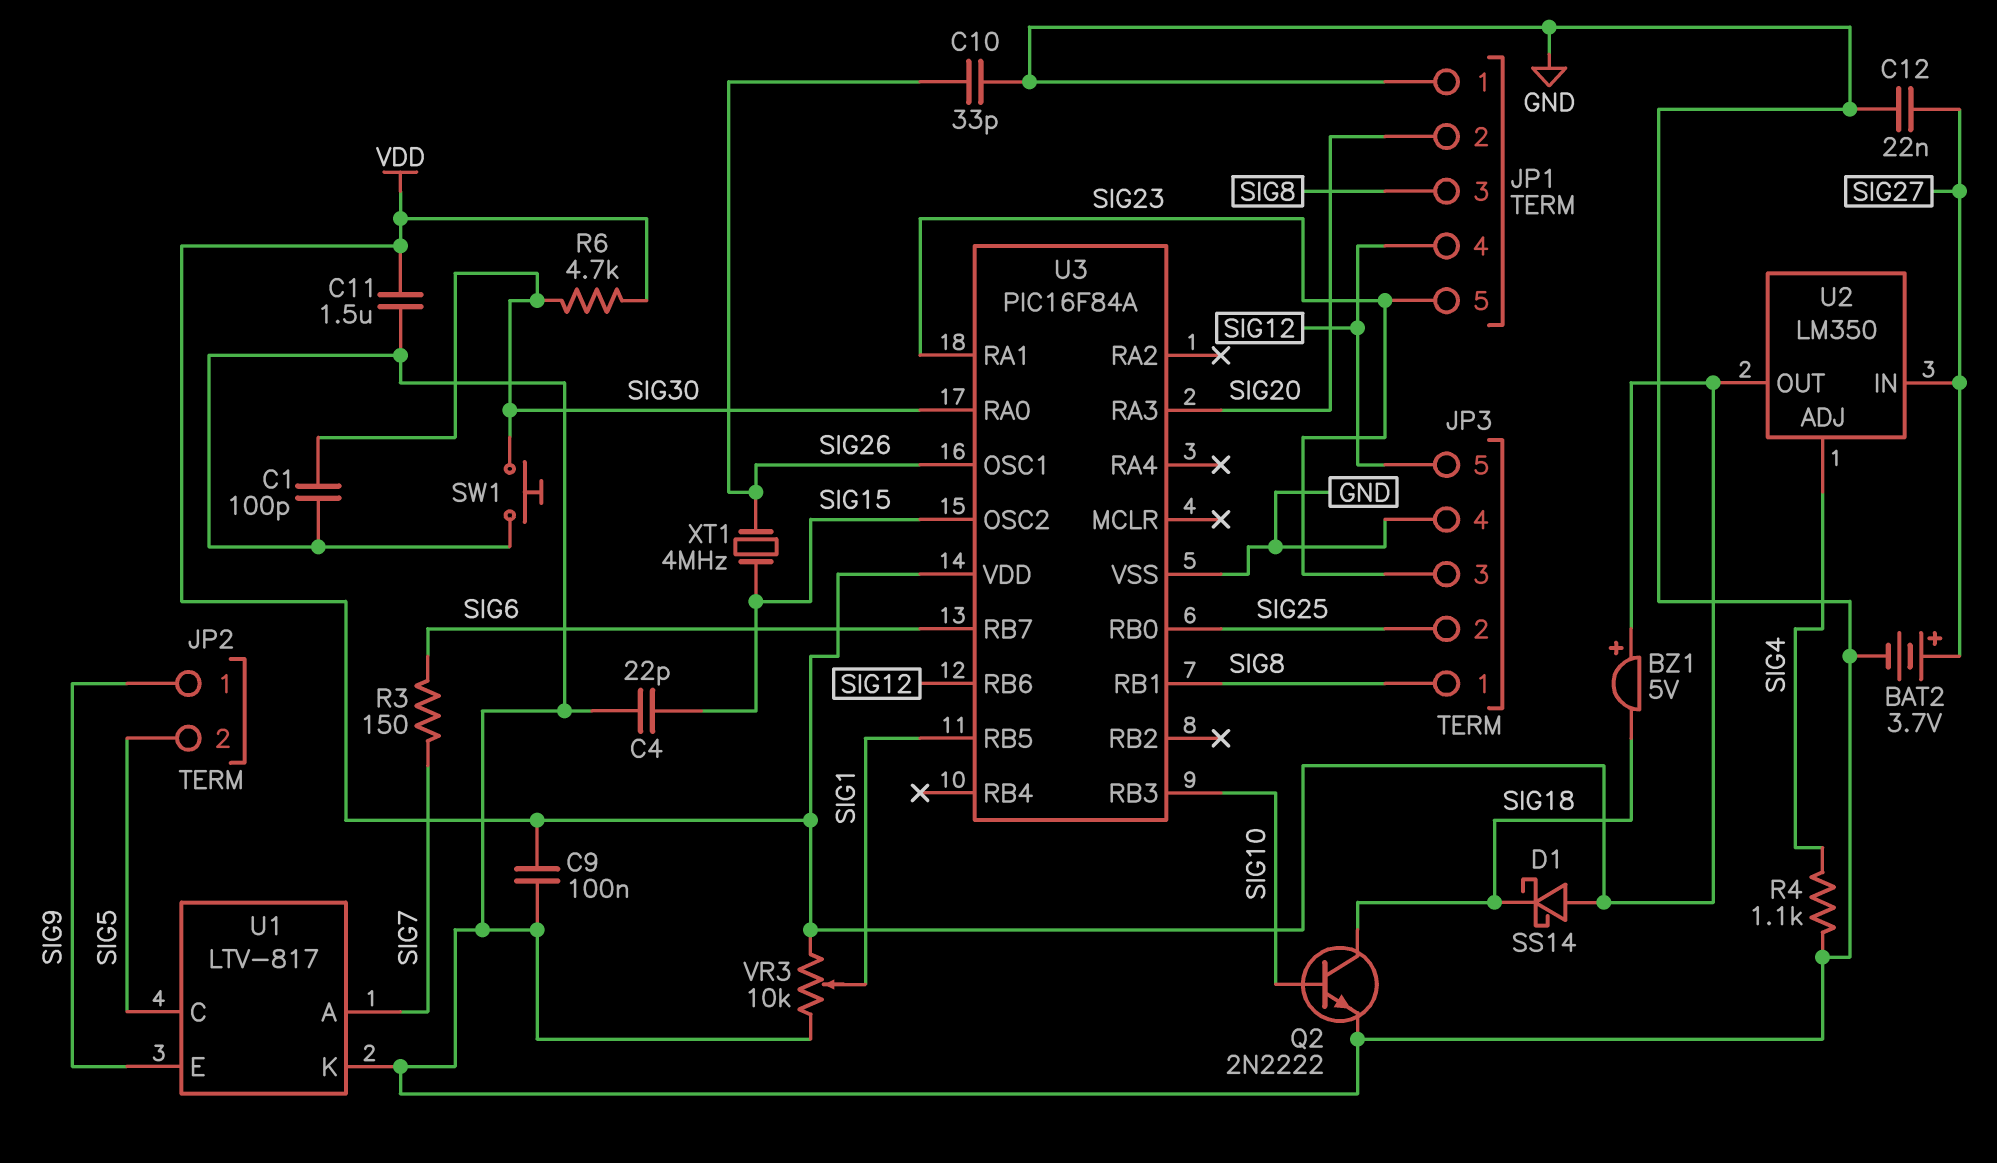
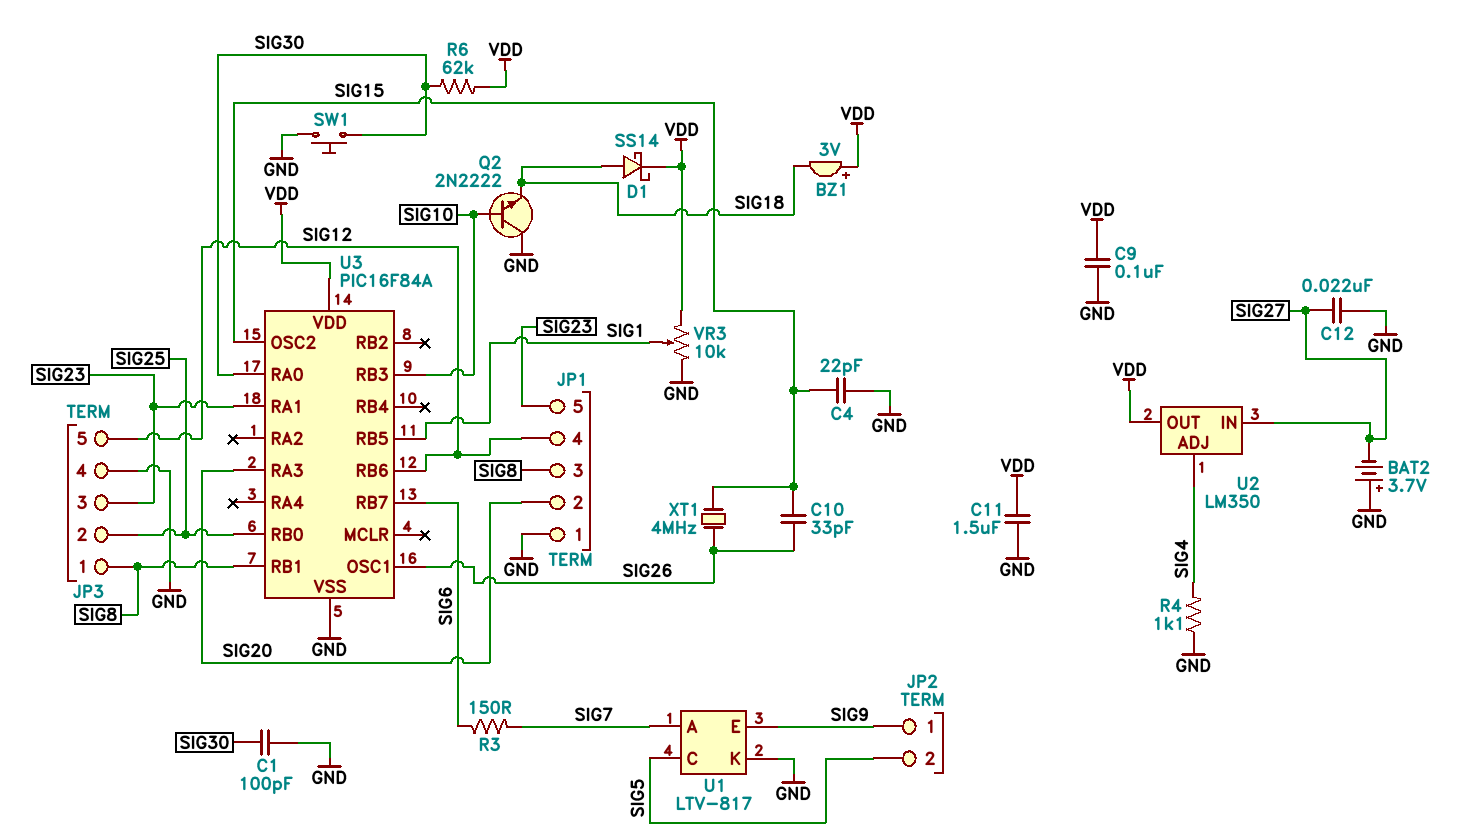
BAT2: 3.7V (plus SIG27, minus GND) -> 3.7V (plus GND, minus SIG27)
BZ1: buzzer 5V (plus VDD, minus SIG18) -> buzzer 3V (plus VDD, minus SIG18)
C10: 33pF (GND, SIG26) -> 33pF (SIG15, SIG26)
D1: schottky SS14 (A VDD, K SIG18) -> schottky SS14 (A SIG18, K VDD)
Q2: NPN 2N2222 (B SIG10, C SIG18, E GND) -> NPN 2N2222 (B SIG10, C GND, E SIG18)
R6: 4.7k (SIG30, VDD) -> 62k (SIG30, VDD)

